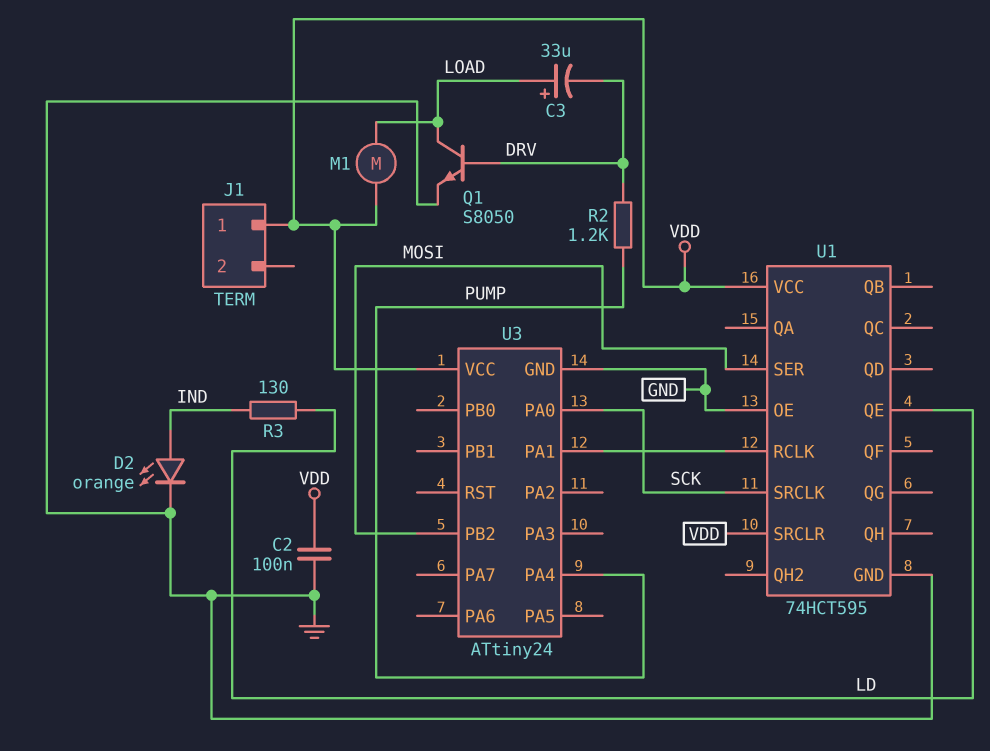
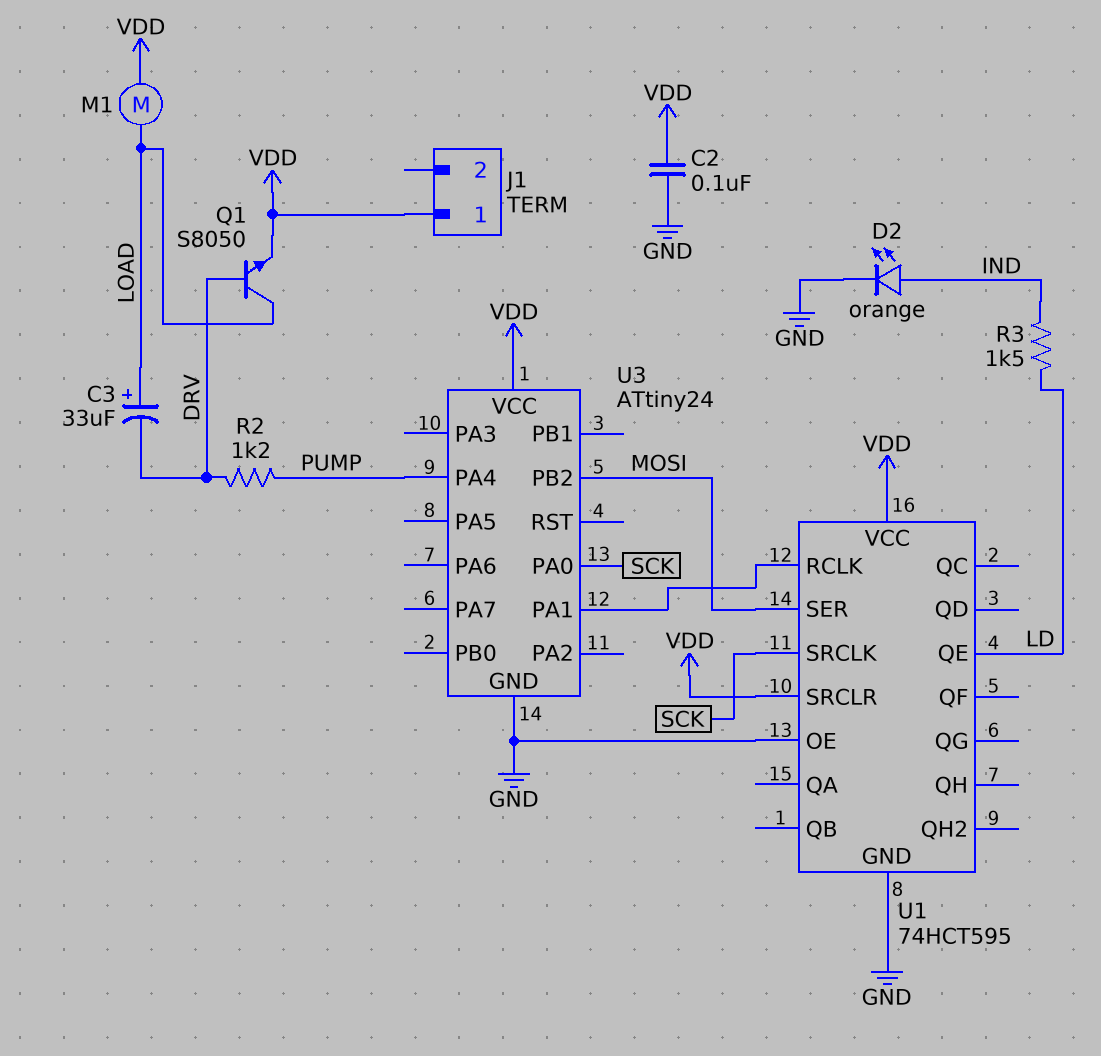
Q1: NPN S8050 (B DRV, C LOAD, E GND) -> NPN S8050 (B DRV, C LOAD, E VDD)
R3: 130 (IND, LD) -> 1.5k (IND, LD)

